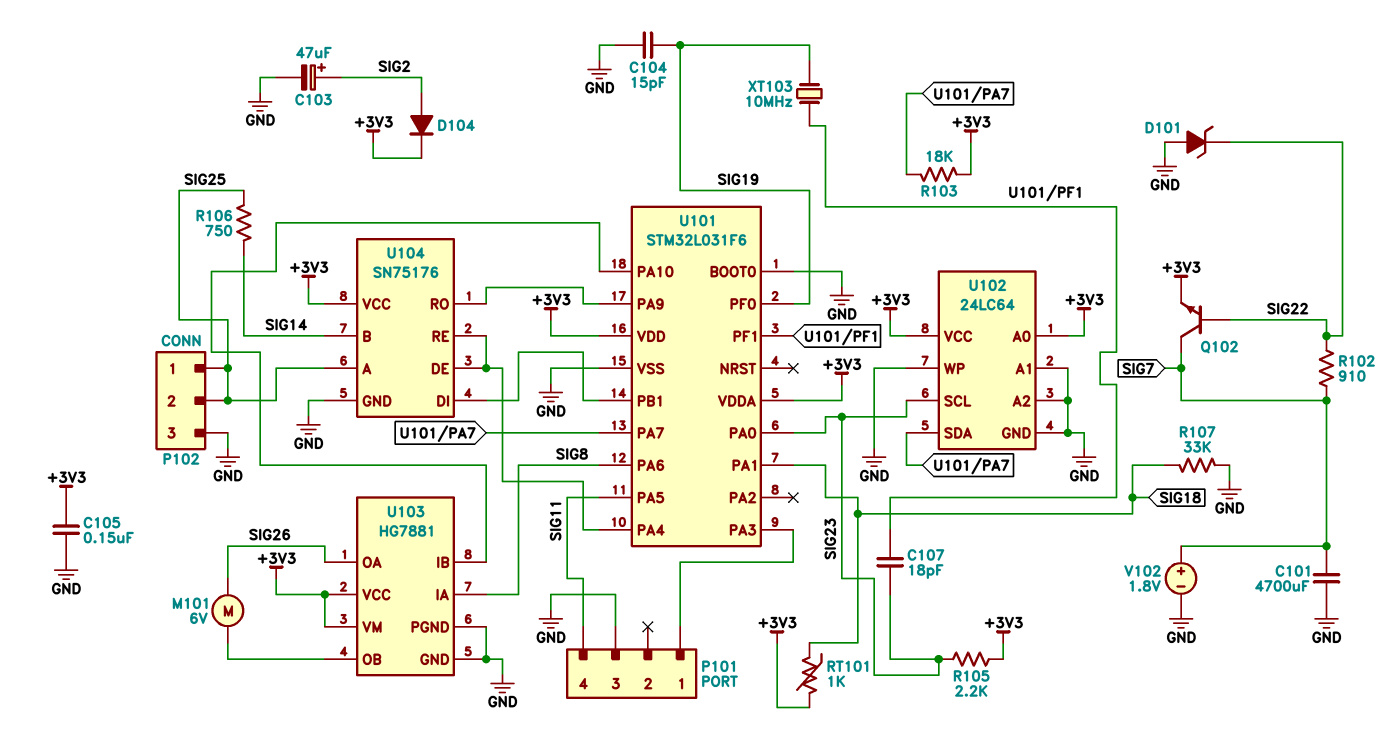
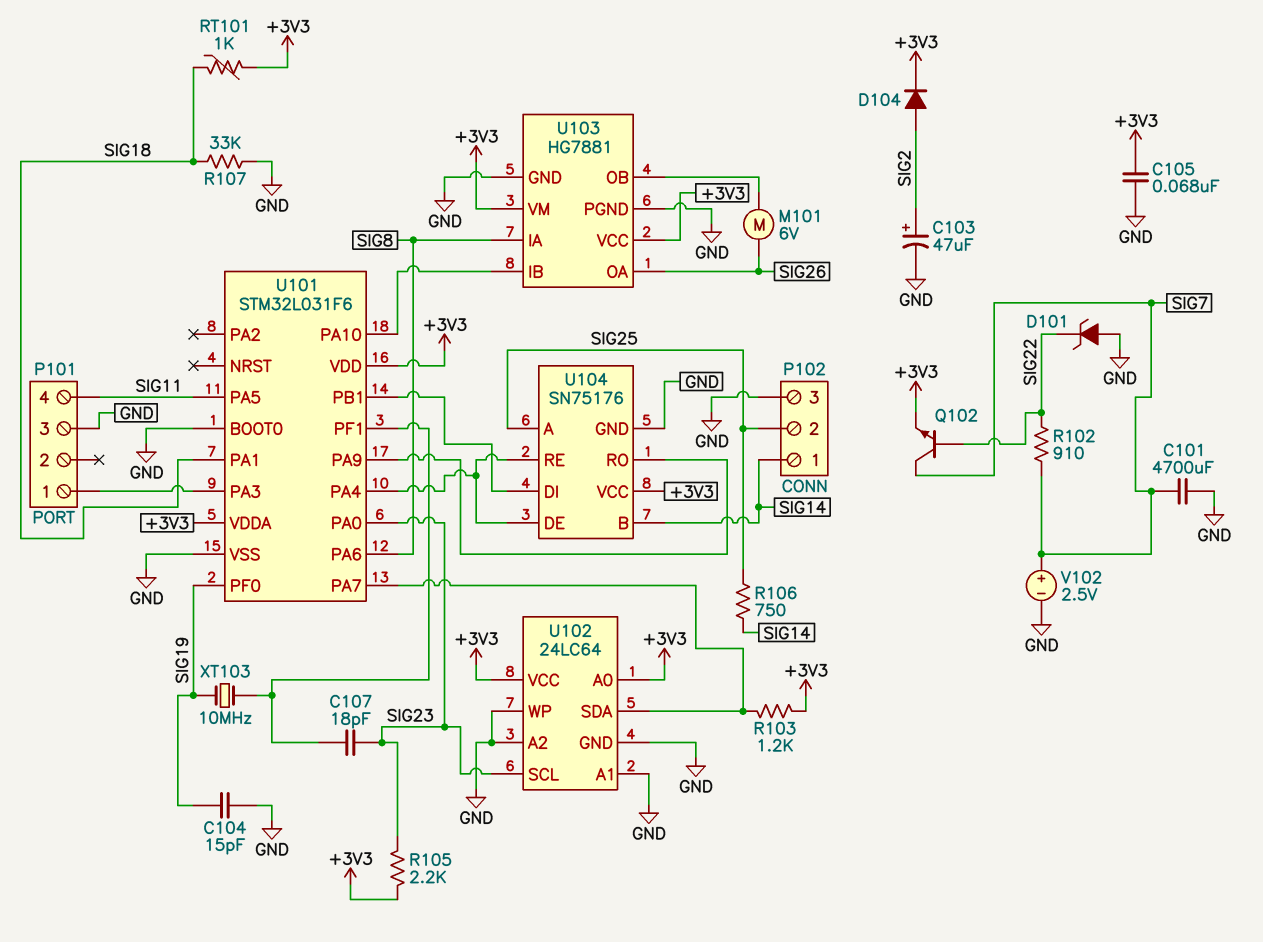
C105: 150nF (+3V3, GND) -> 68nF (+3V3, GND)
P102 pin 1: SIG25 -> SIG14
R103: 18k (+3V3, U101/PA7) -> 1.2k (+3V3, U101/PA7)
V102: 1.8V (plus SIG7, minus GND) -> 2.5V (plus SIG7, minus GND)

